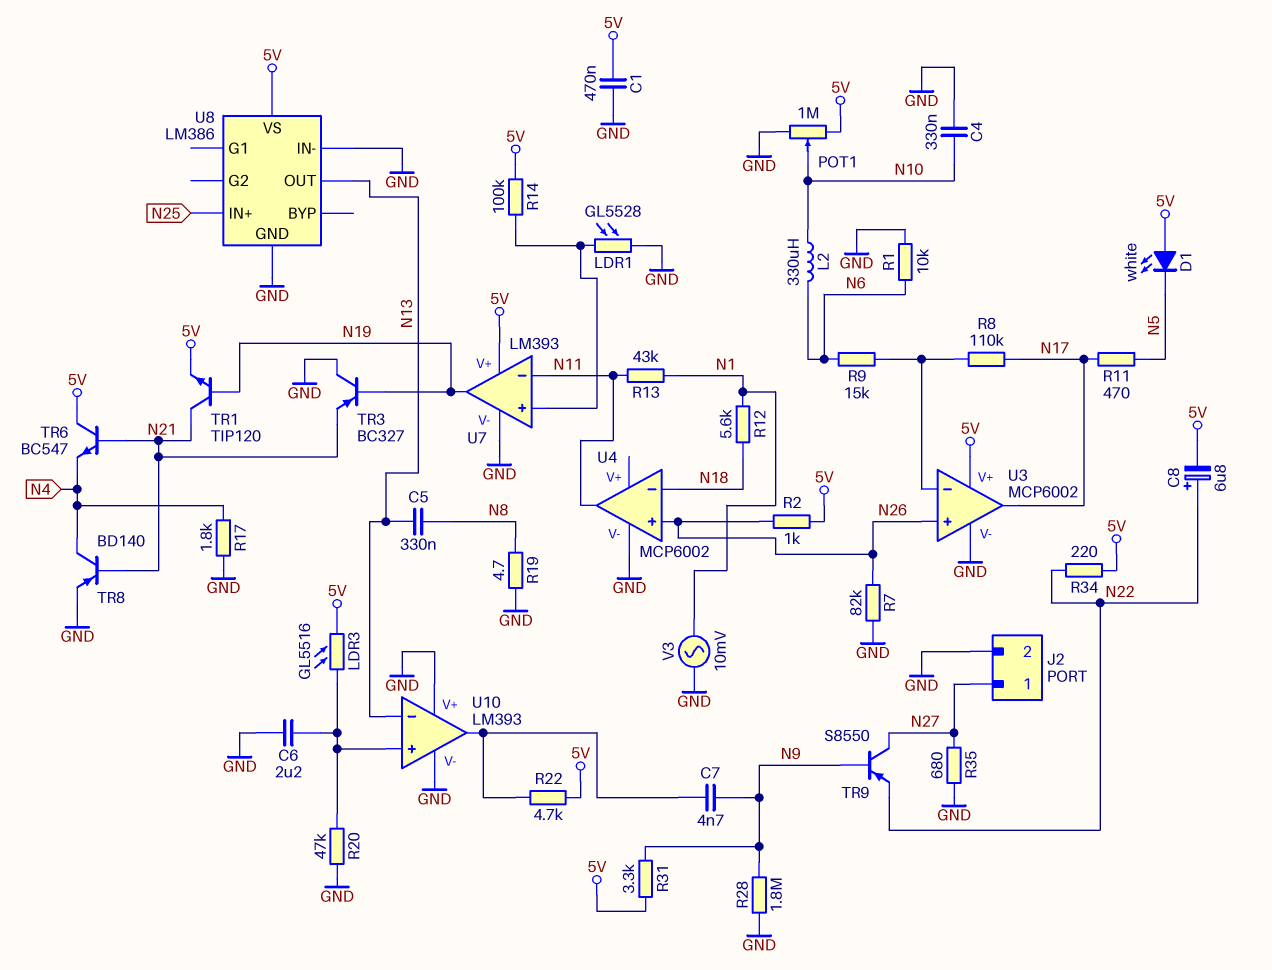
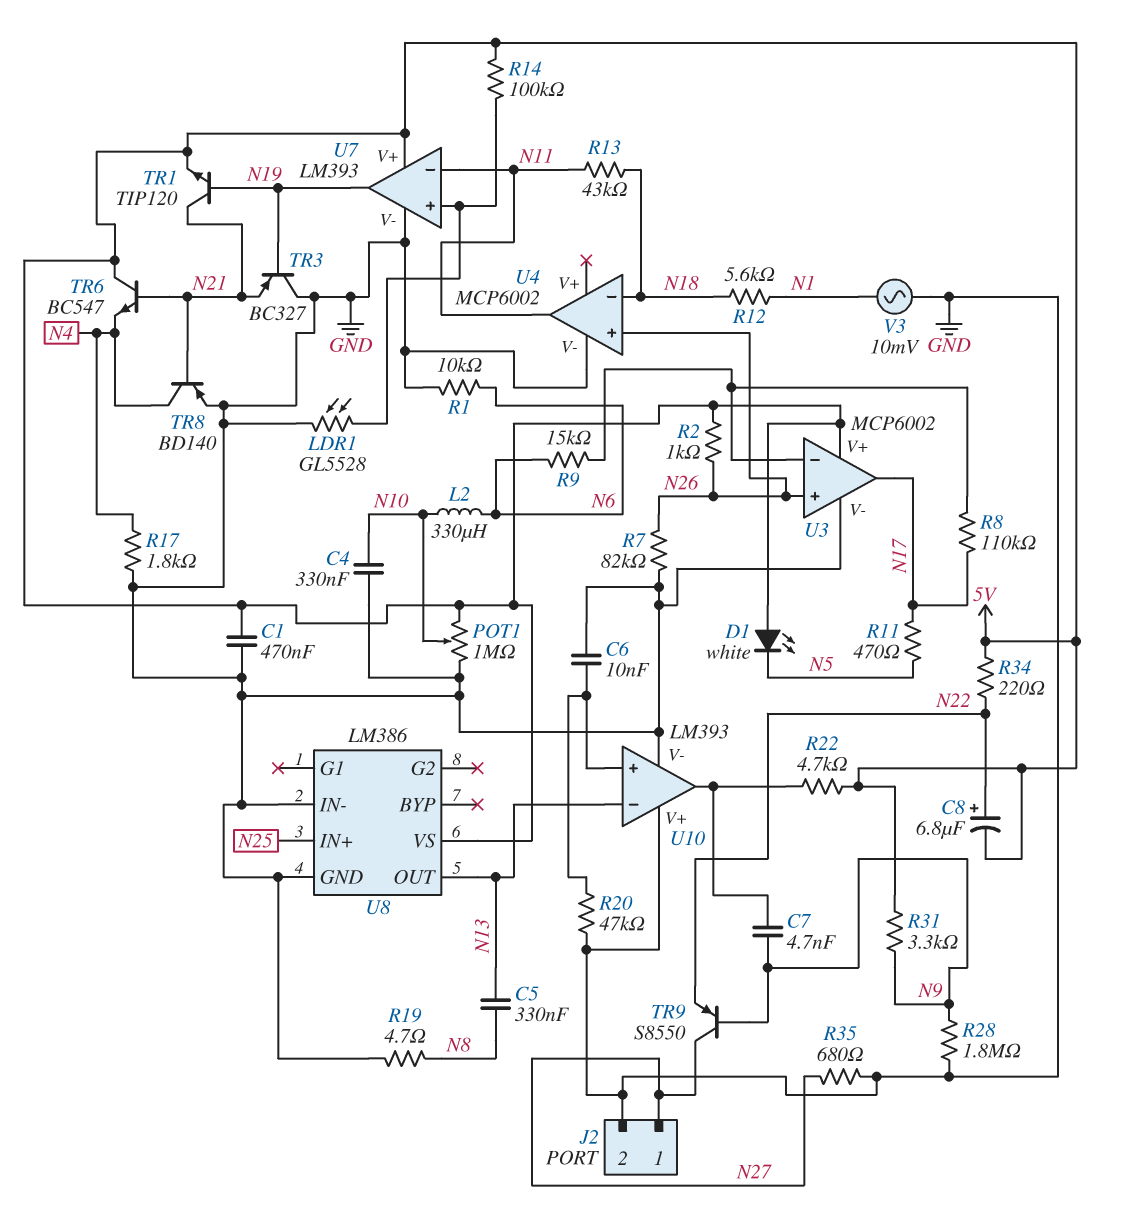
C6: 2.2uF (GND, U10/in+) -> 10nF (GND, U10/in+)
LDR3: GL5516 (5V, U10/in+) -> none
R13: 43k (N1, N11) -> 43k (N11, N18)

